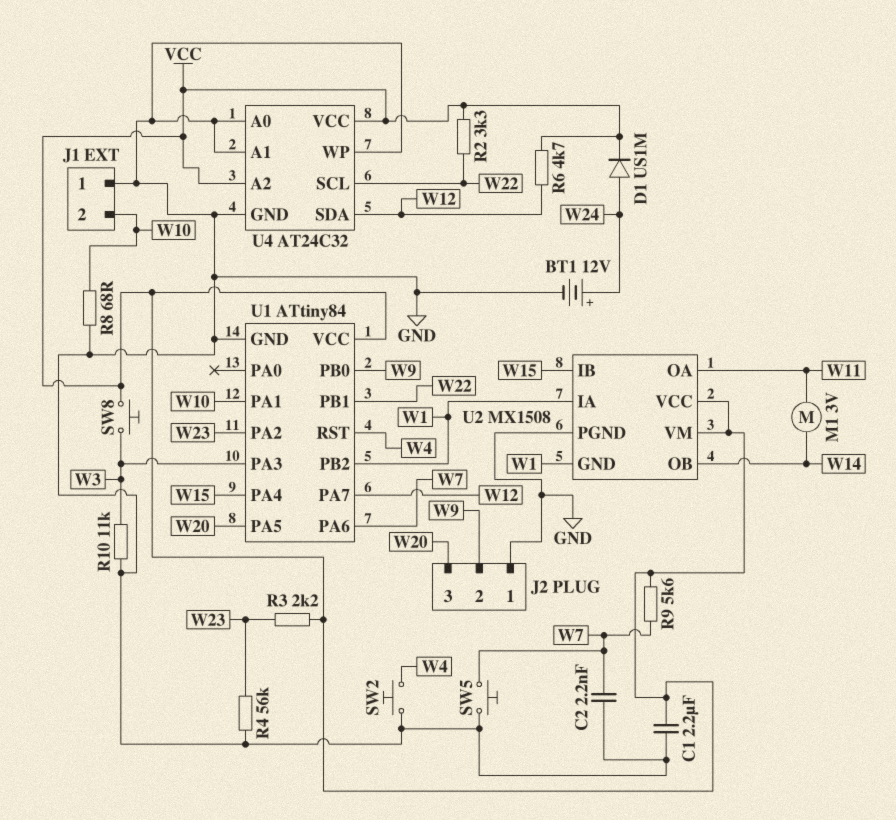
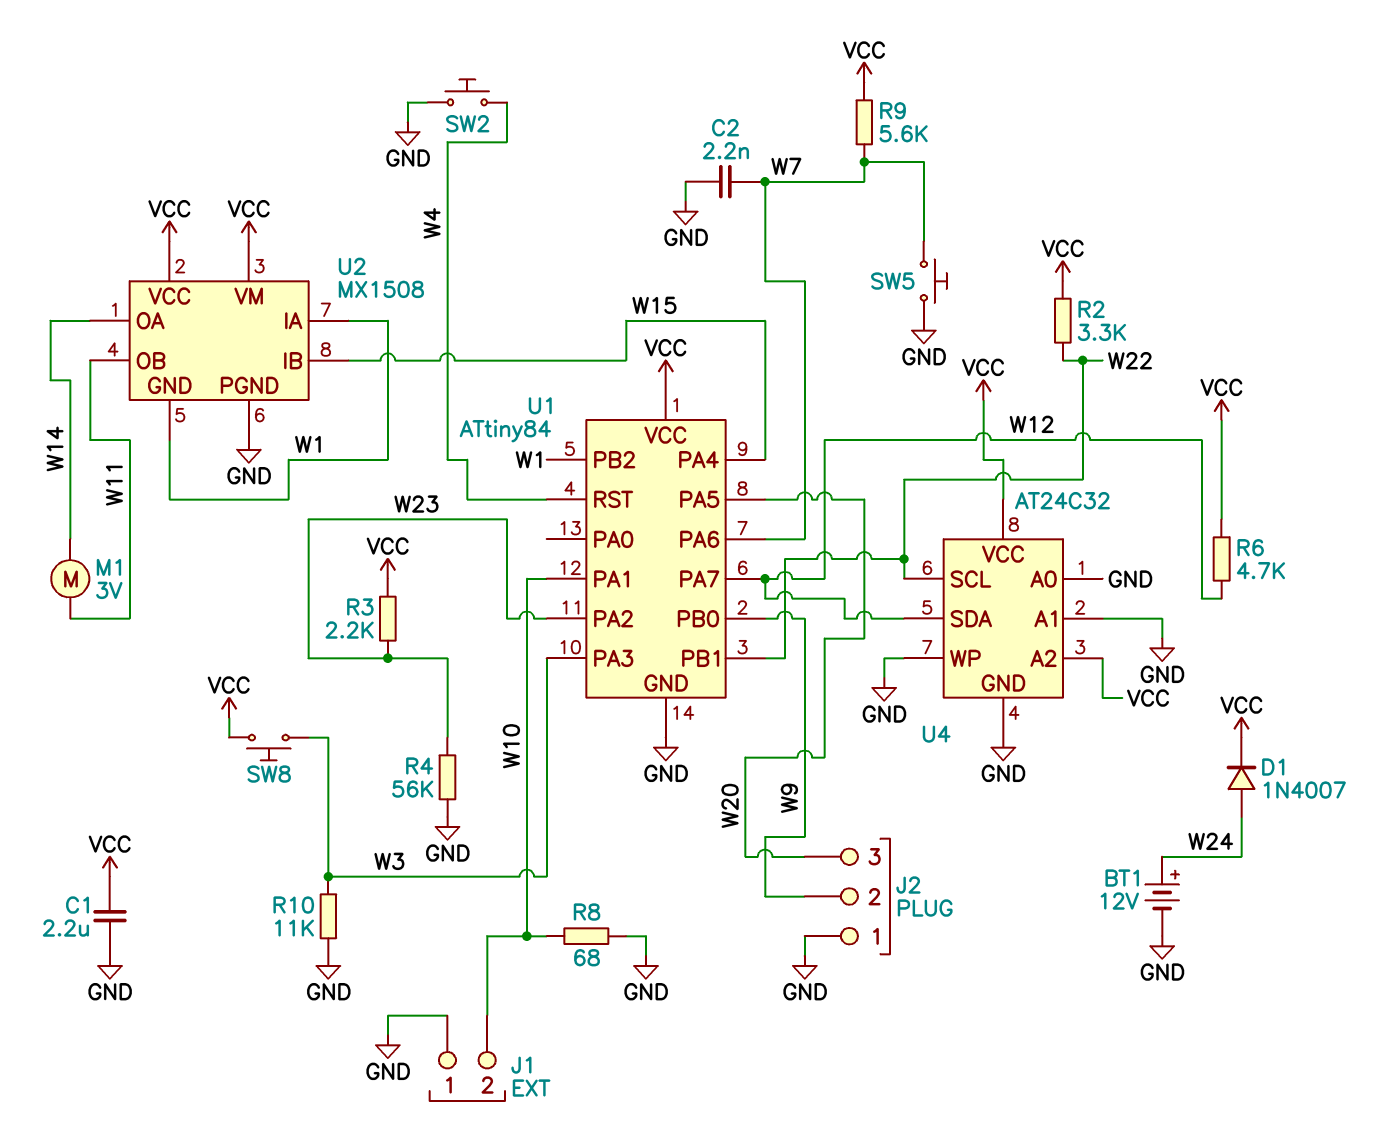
D1: diode US1M (A W24, K VCC) -> diode 1N4007 (A W24, K VCC)
U2 pin OA: W11 -> W14
U2 pin OB: W14 -> W11

